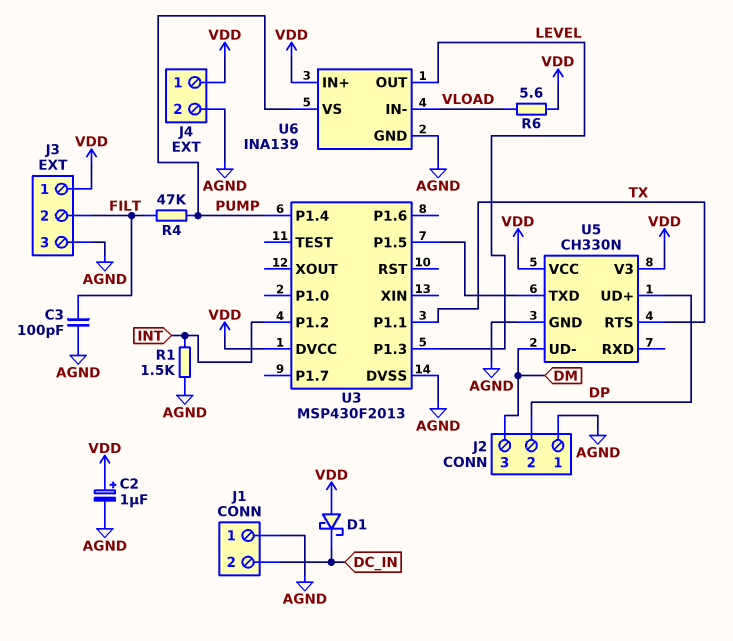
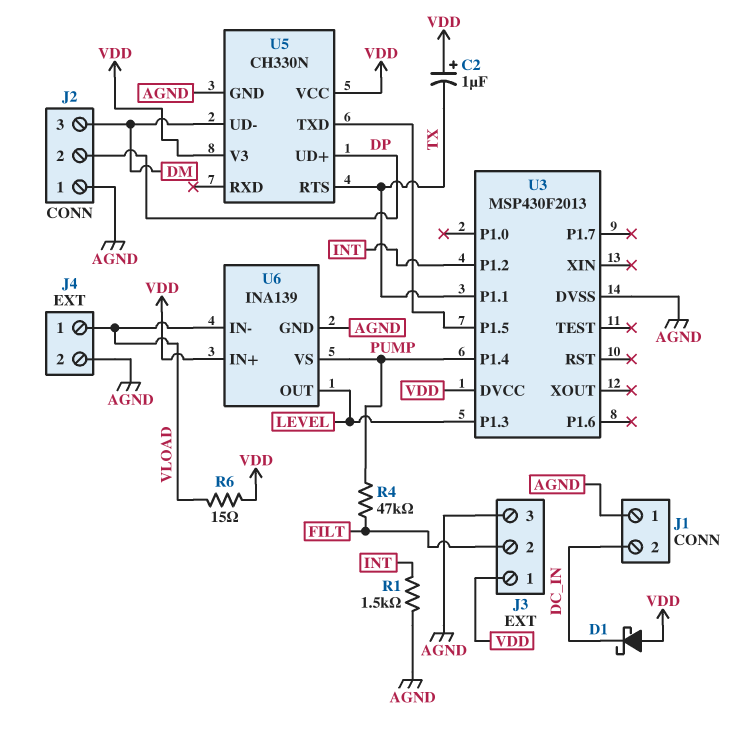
C2: 1uF (plus VDD, minus AGND) -> 1uF (plus VDD, minus TX)
C3: 100pF (AGND, FILT) -> none
J4 pin 1: VDD -> VLOAD
R6: 5.6 (VDD, VLOAD) -> 15 (VDD, VLOAD)

